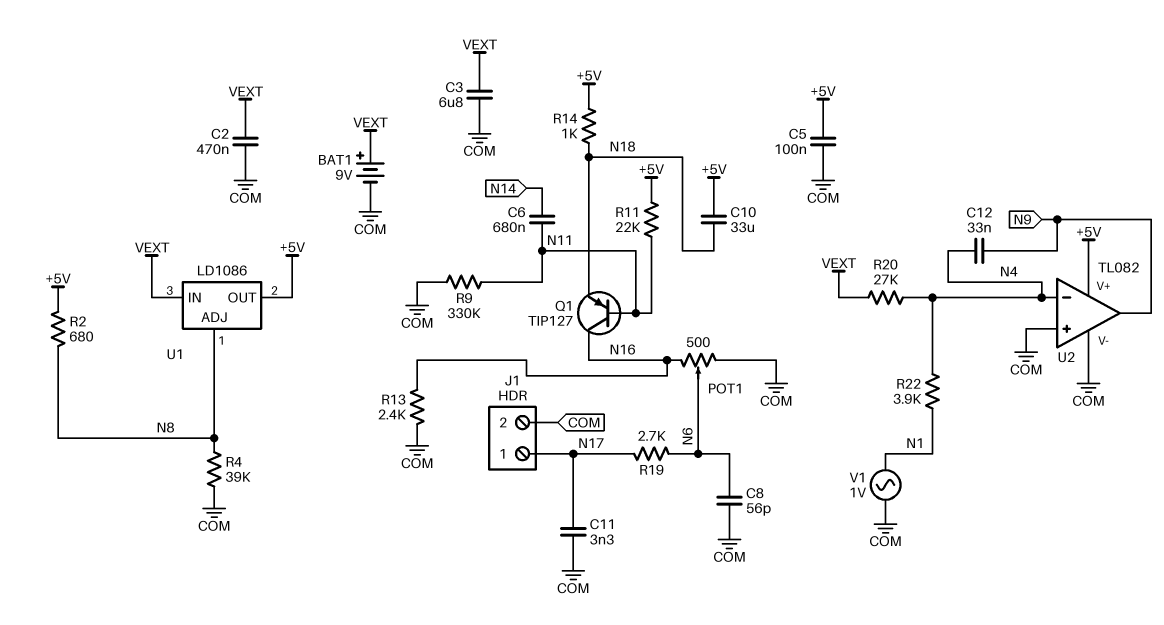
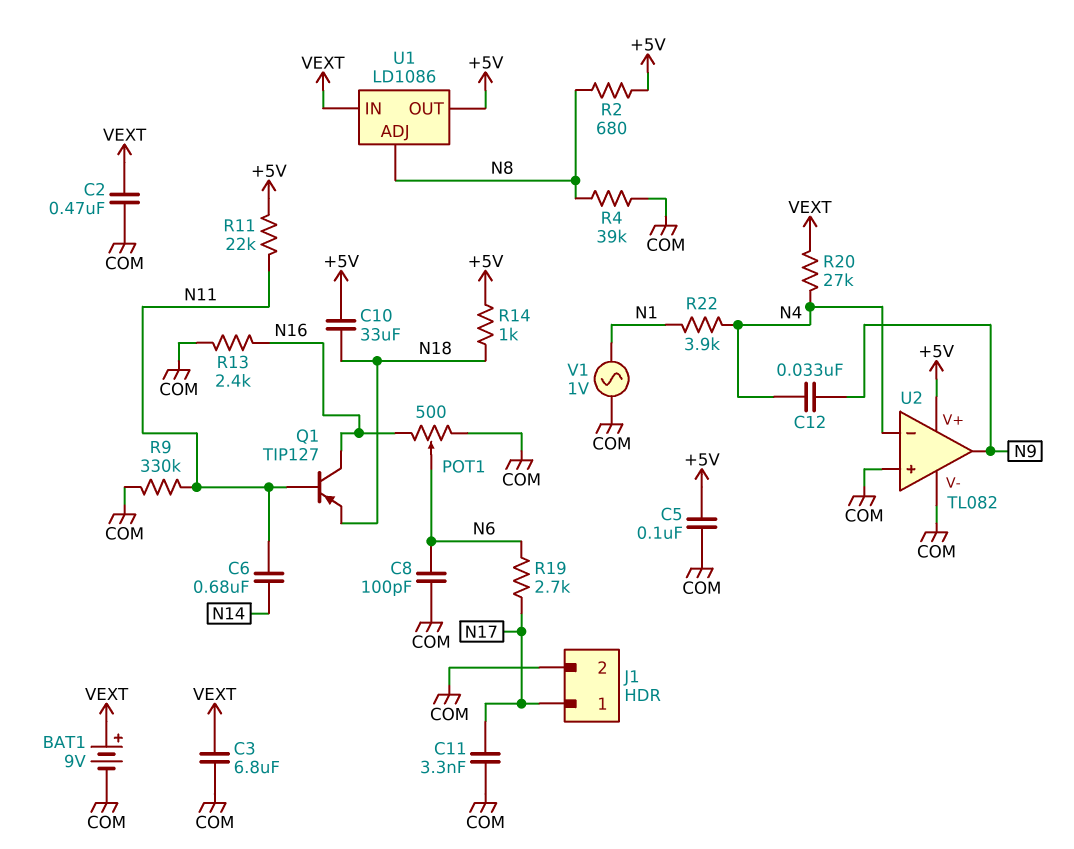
C8: 56pF (COM, N6) -> 100pF (COM, N6)

